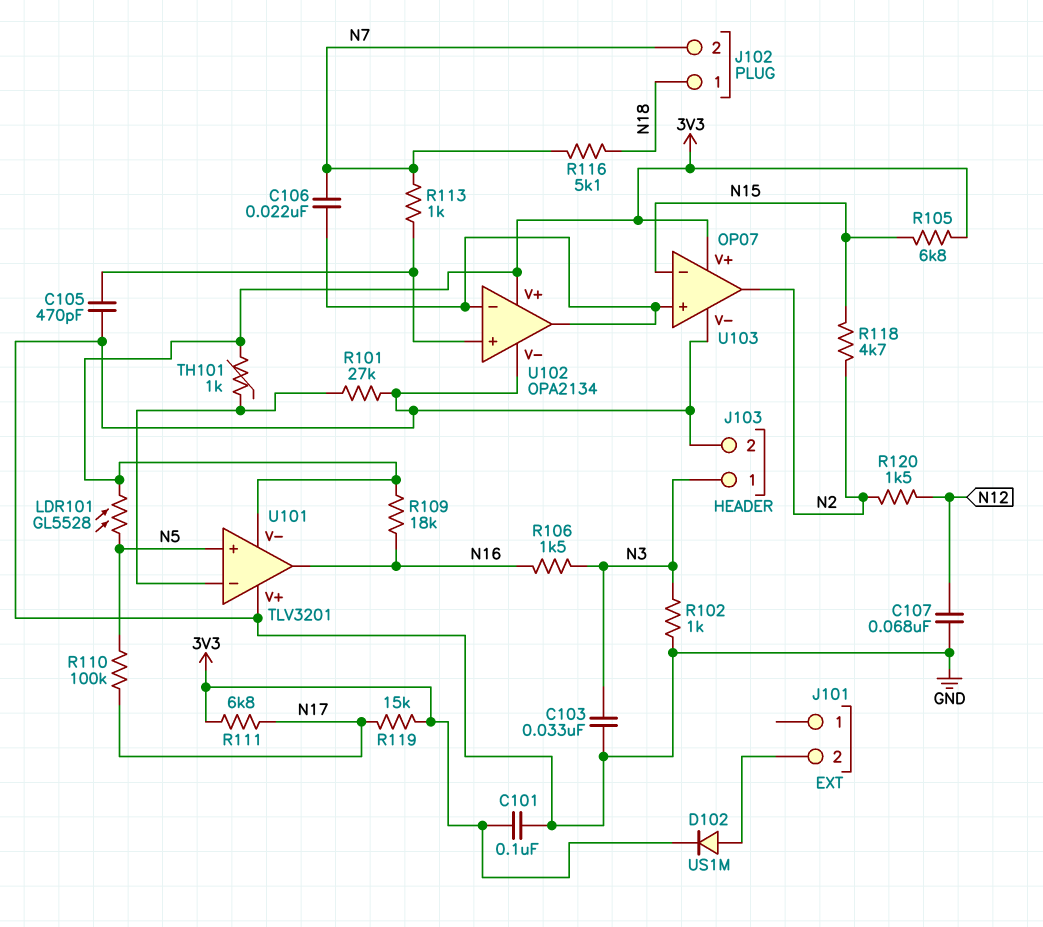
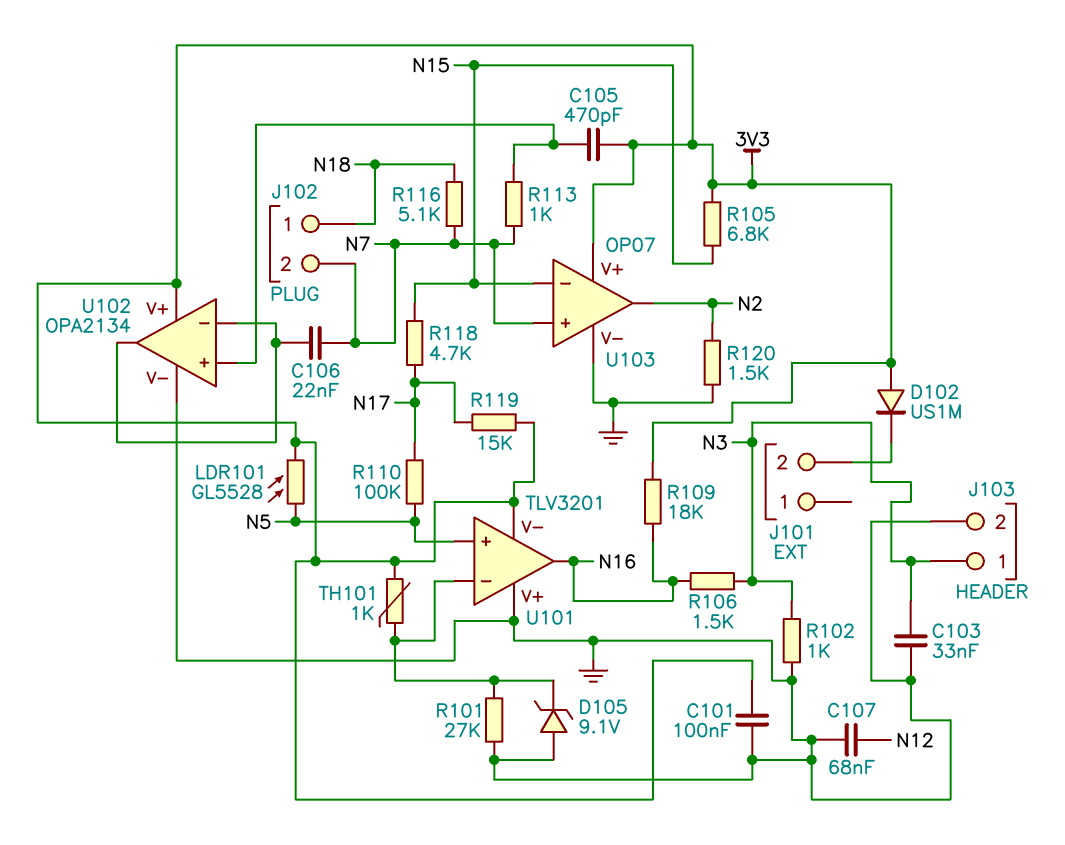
C105: 470pF (GND, U102/in+) -> 470pF (3V3, U102/in+)
D102: diode US1M (A J101/2, K 3V3) -> diode US1M (A 3V3, K J101/2)
D105: none -> zener 9.1V (A GND, K U101/in-)
R111: 6.8k (3V3, N17) -> none
R118: 4.7k (N2, N15) -> 4.7k (N15, N17)
R120: 1.5k (N2, N12) -> 1.5k (GND, N2)
U103 pin in+: U102/in- -> N7

